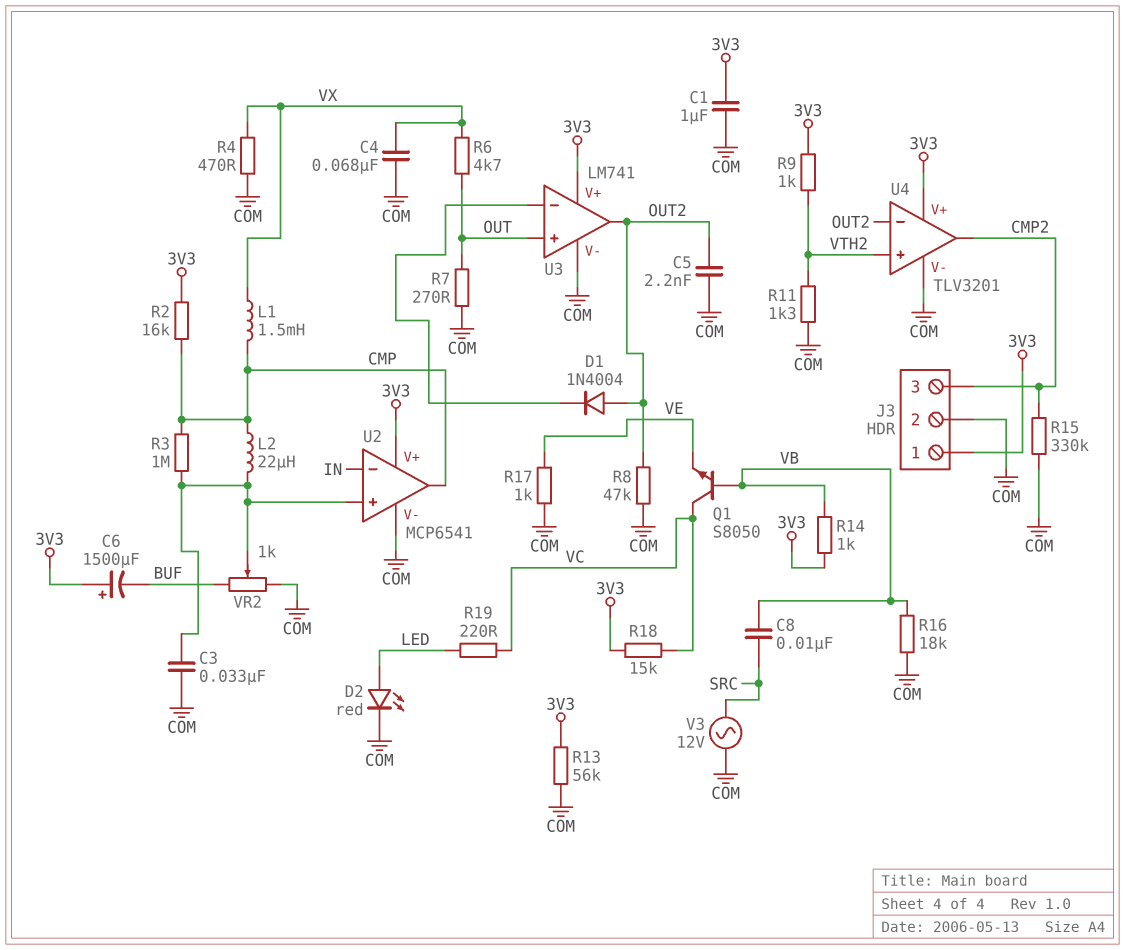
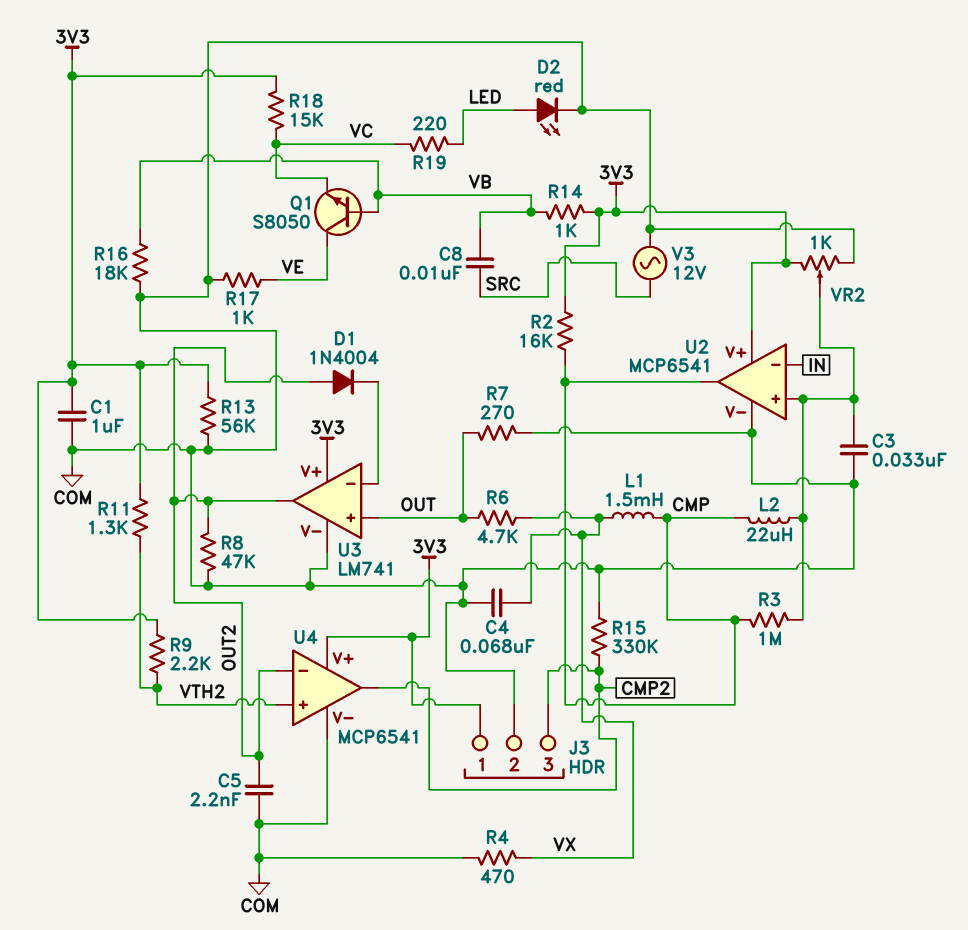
C6: 1500uF (plus 3V3, minus BUF) -> none
Q1: NPN S8050 (B VB, C VC, E VE) -> NPN S8050 (B VB, C VE, E VC)
R9: 1k (3V3, VTH2) -> 2.2k (3V3, VTH2)
R11: 1.3k (COM, VTH2) -> 1.3k (3V3, VTH2)
U4: TLV3201 -> MCP6541
VR2: 1k (BUF, COM, wiper U2/in+) -> 1k (3V3, COM, wiper U2/in+)

